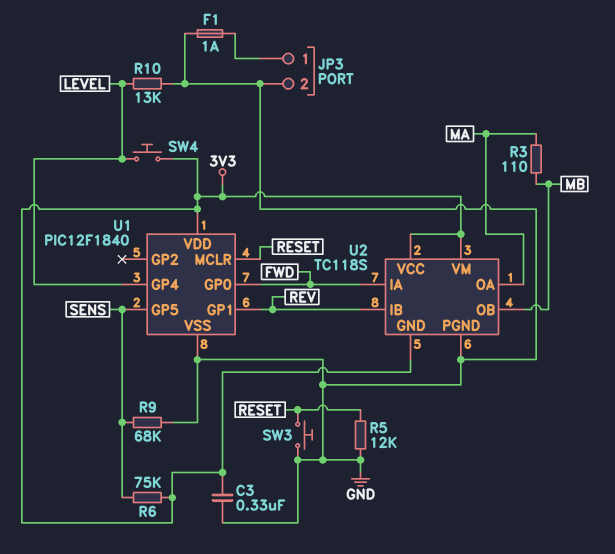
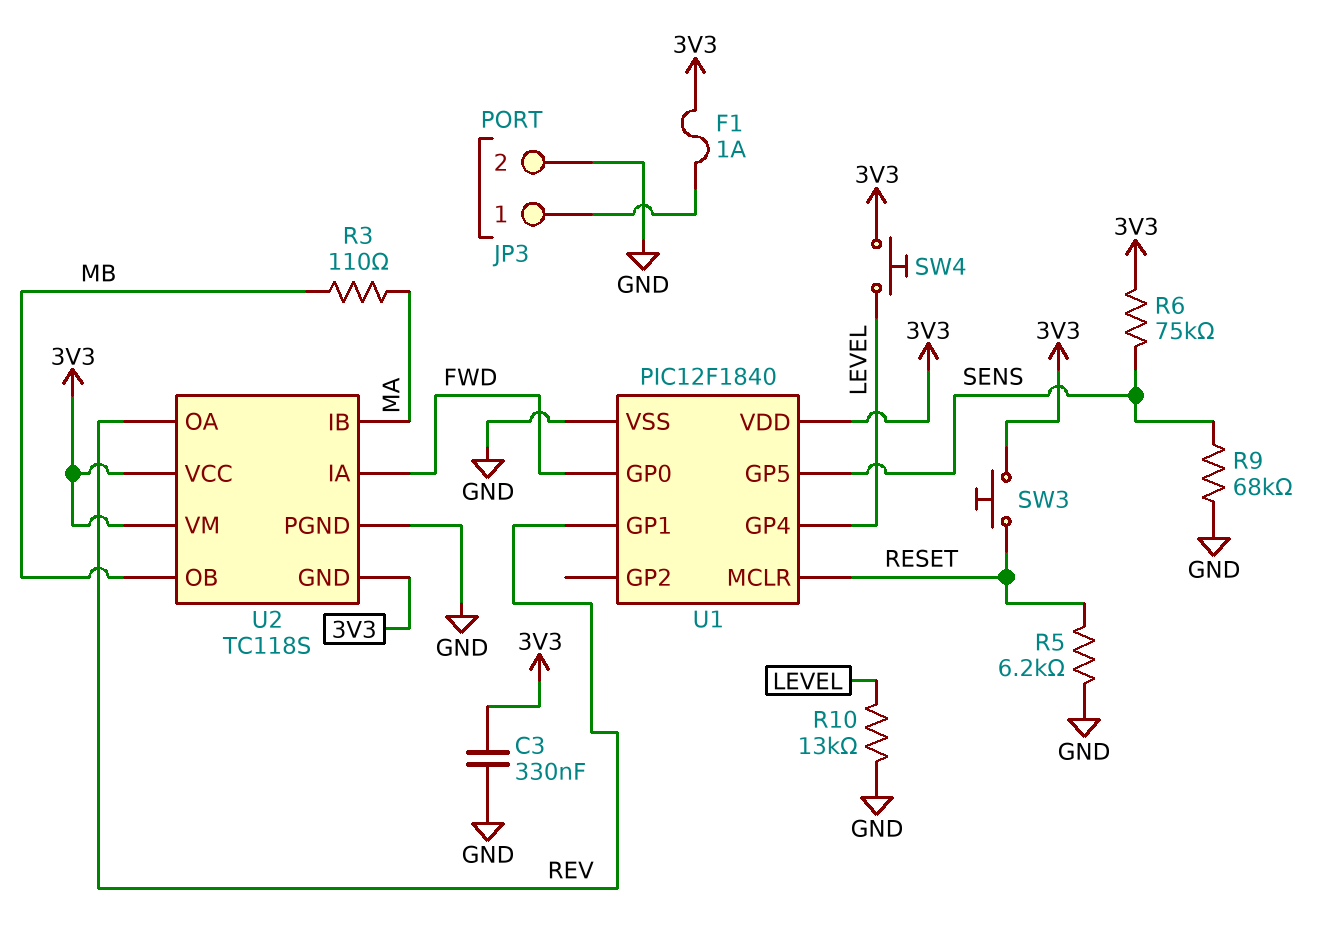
F1: 1A (GND, JP3/1) -> 1A (3V3, JP3/1)
R5: 12k (GND, RESET) -> 6.2k (GND, RESET)
SW3: button (GND, RESET) -> button (3V3, RESET)
U2 pin IB: REV -> MA
U2 pin OA: MA -> REV

